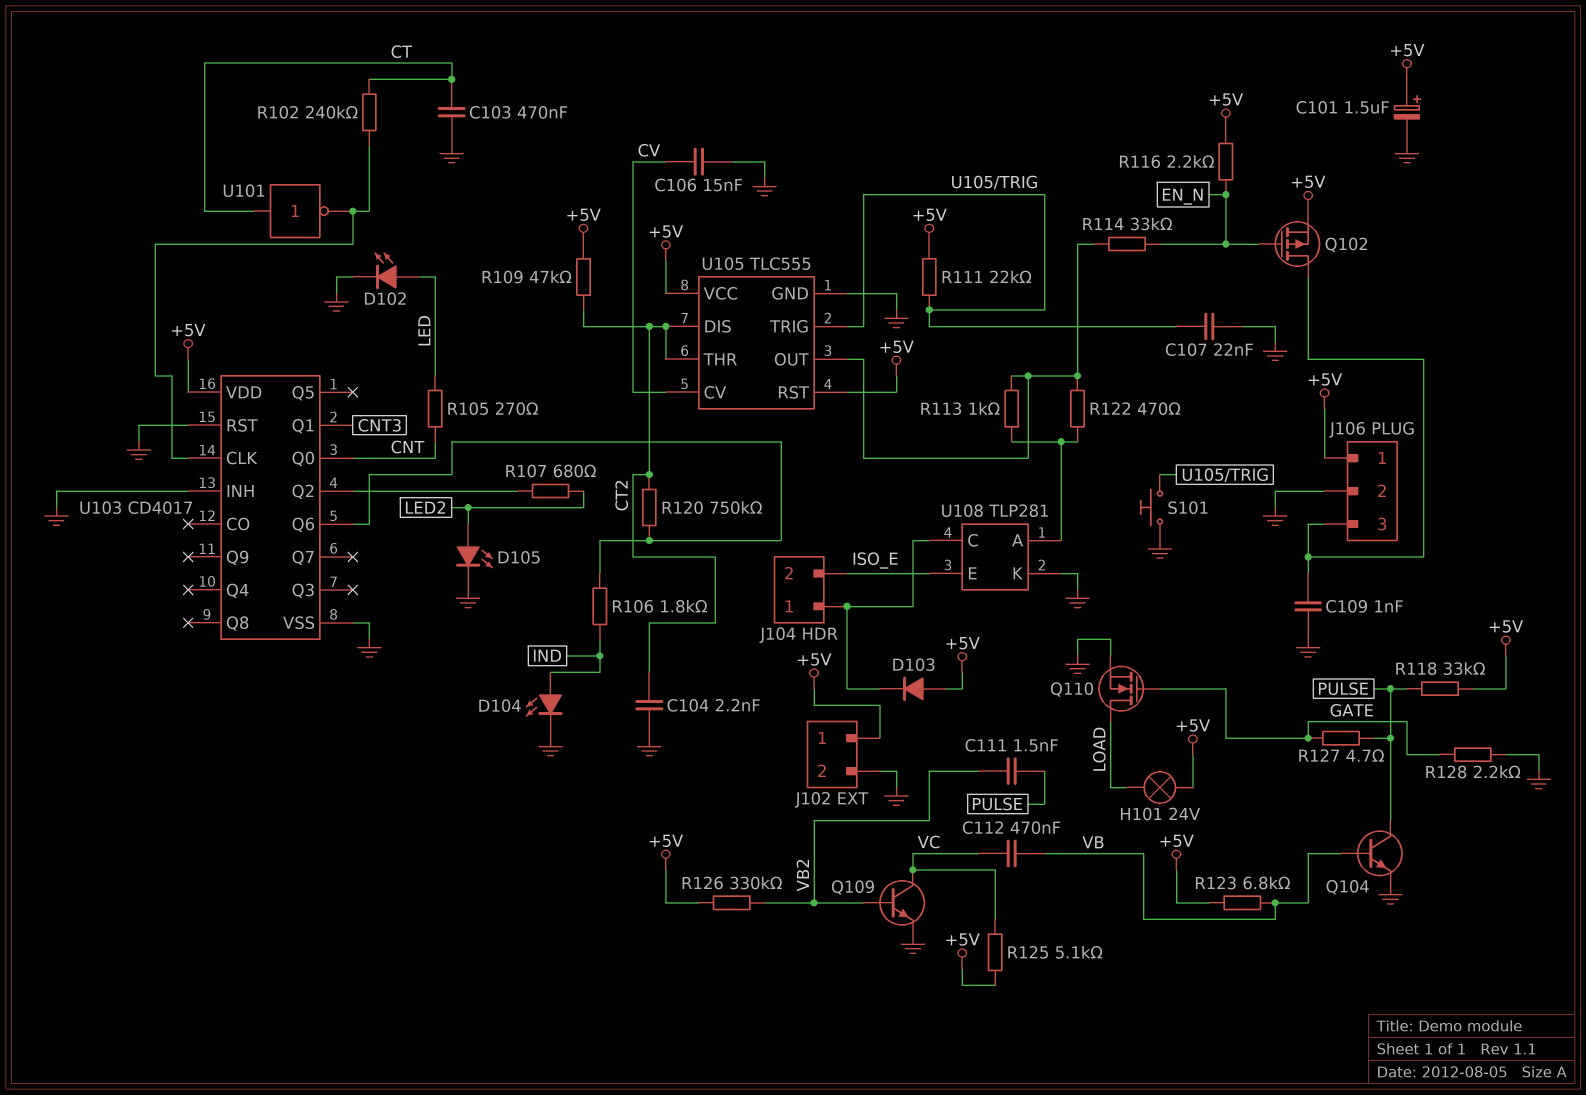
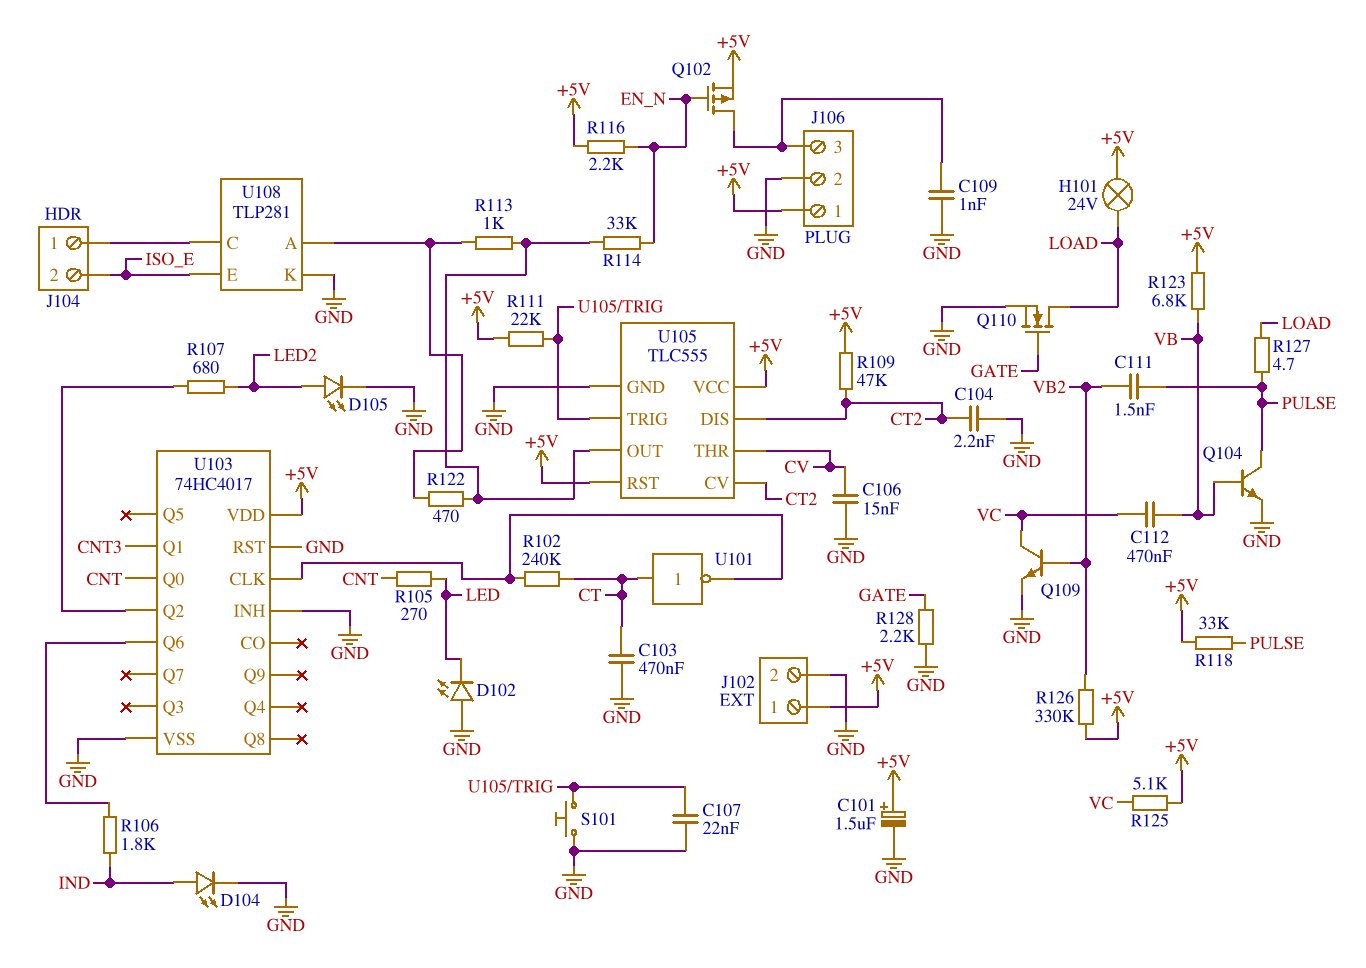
D102: LED (A LED, K GND) -> LED (A GND, K LED)
D103: diode (A +5V, K J104/1) -> none
R120: 750k (CT2, U103/Q6) -> none
R127: 4.7 (GATE, PULSE) -> 4.7 (LOAD, PULSE)
U103: CD4017 -> 74HC4017
U105 pin CV: CV -> CT2
U105 pin THR: CT2 -> CV

